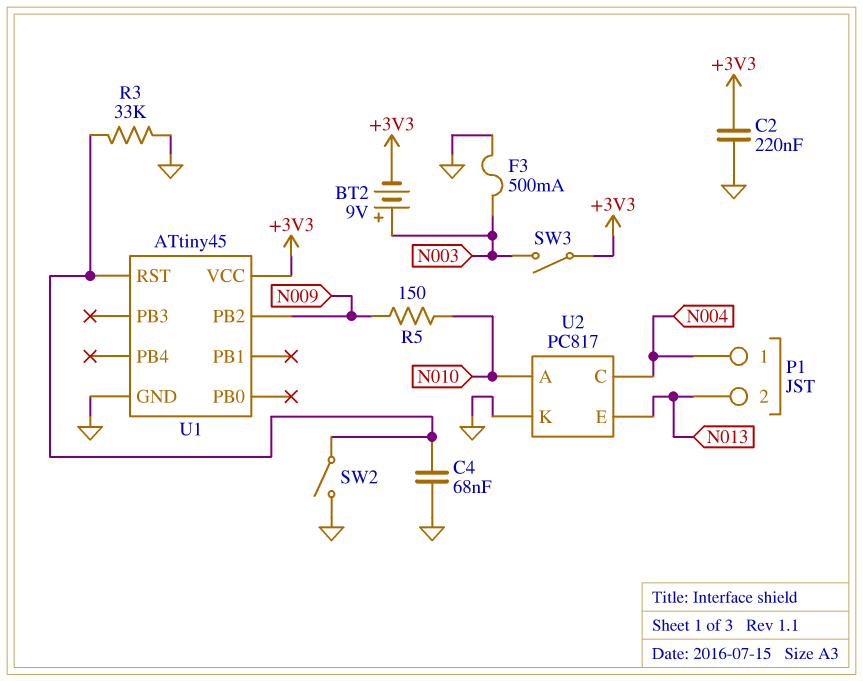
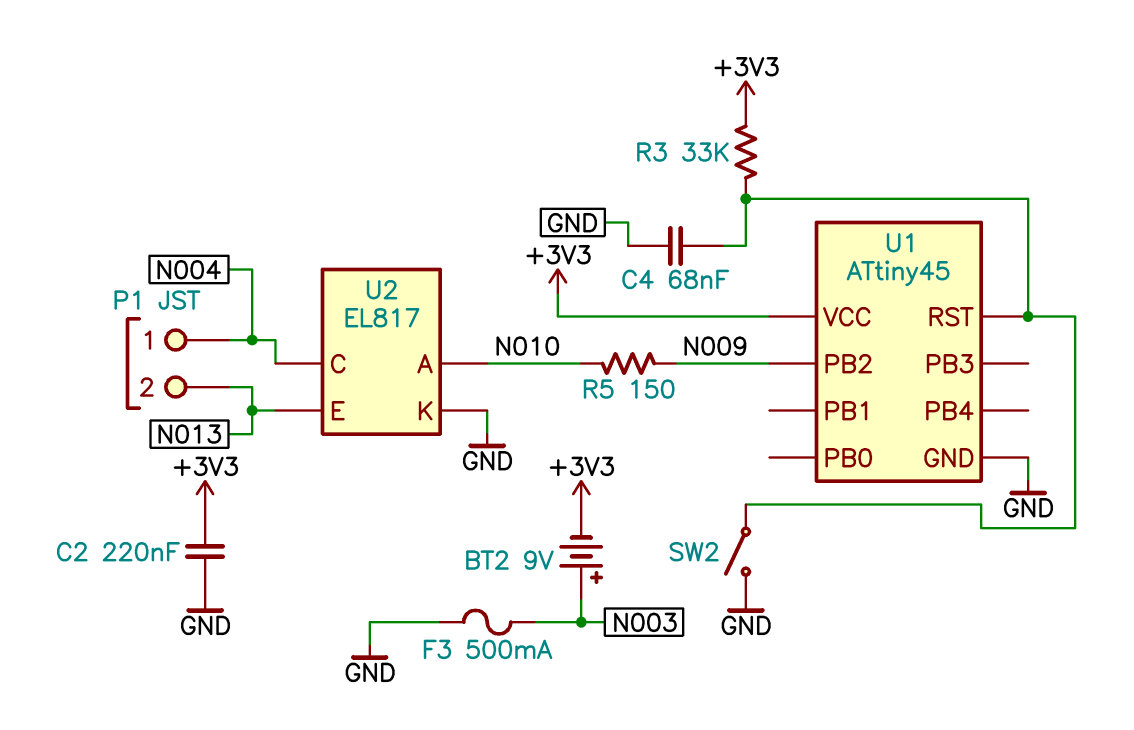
R3: 33k (GND, U1/RST) -> 33k (+3V3, U1/RST)
SW3: switch (+3V3, N003) -> none
U2: PC817 -> EL817

